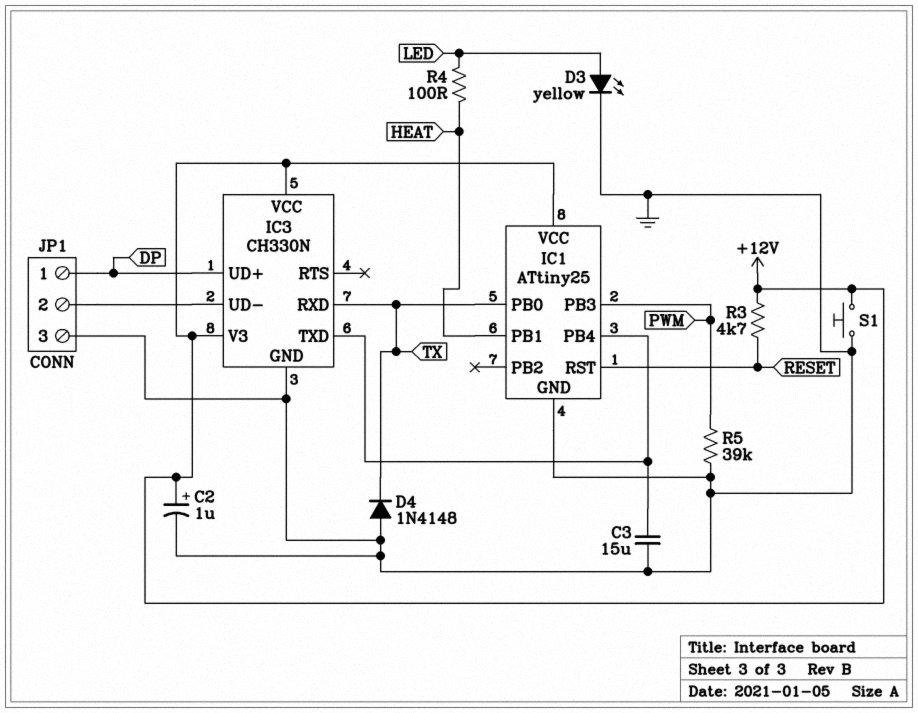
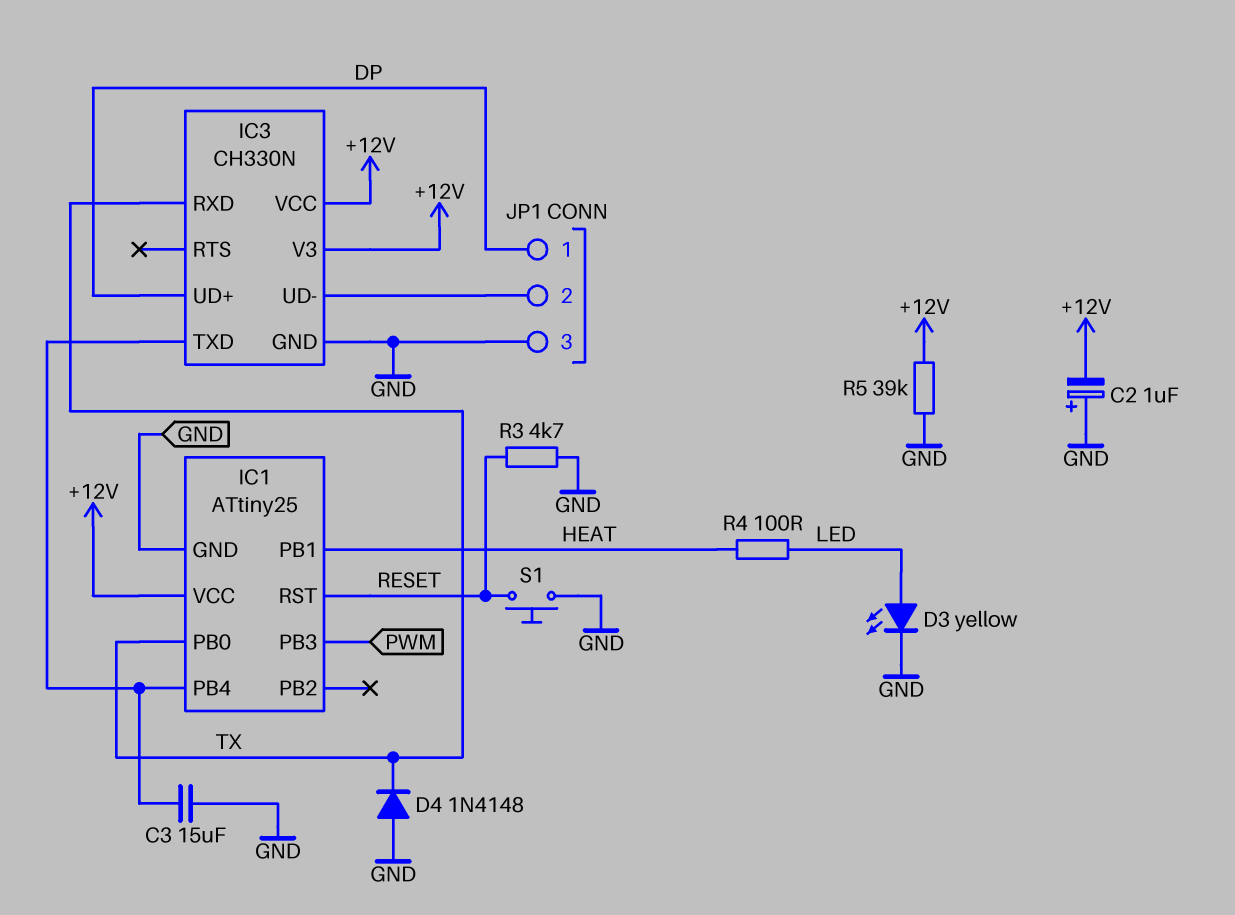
C2: 1uF (plus +12V, minus GND) -> 1uF (plus GND, minus +12V)
R3: 4.7k (+12V, RESET) -> 4.7k (GND, RESET)
R5: 39k (GND, PWM) -> 39k (+12V, GND)
S1: button (+12V, GND) -> button (GND, RESET)

